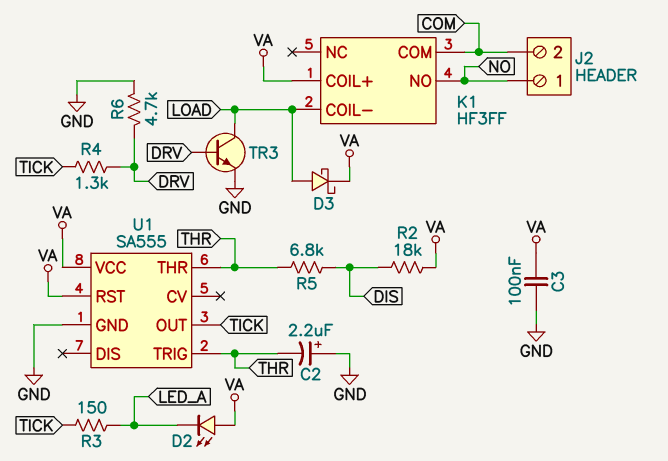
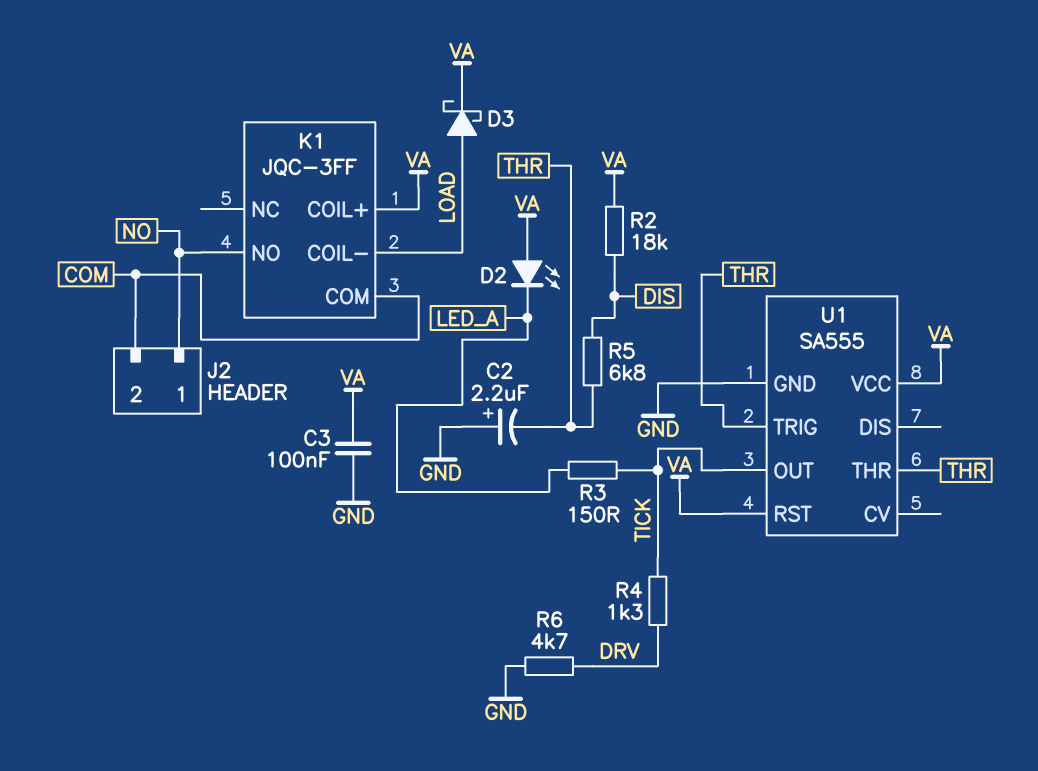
K1: HF3FF -> JQC-3FF
TR3: NPN (B DRV, C LOAD, E GND) -> none

